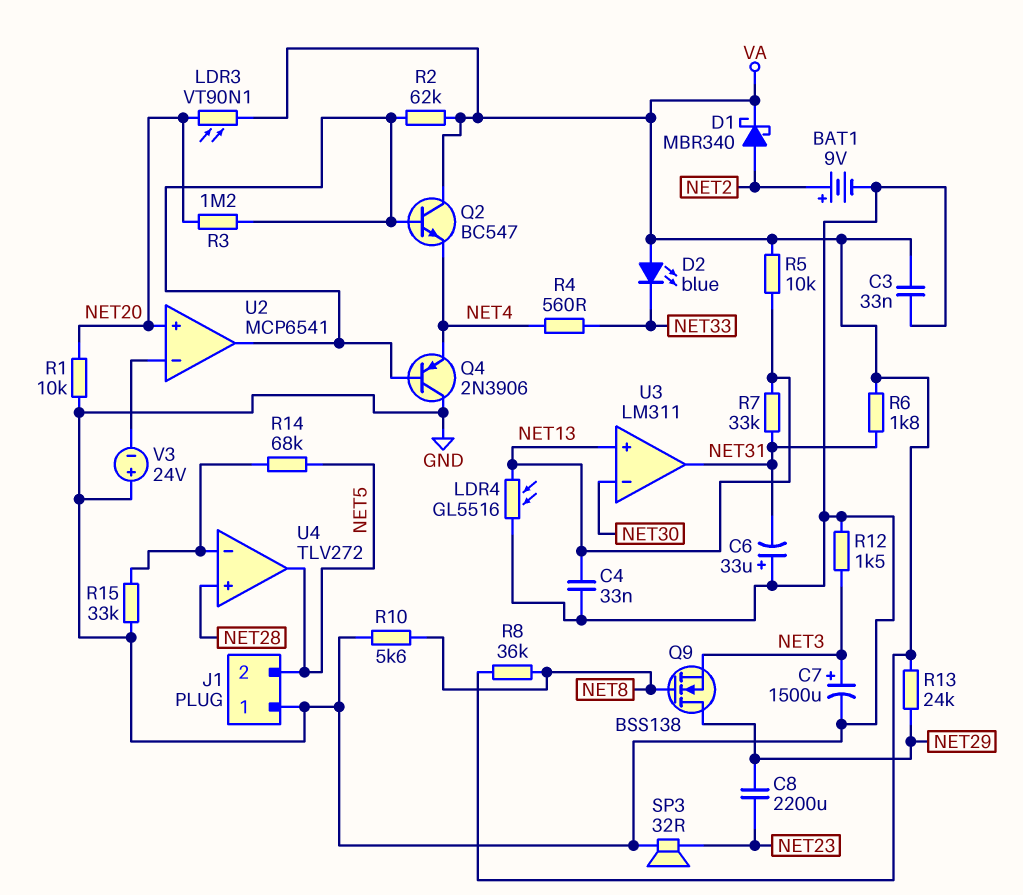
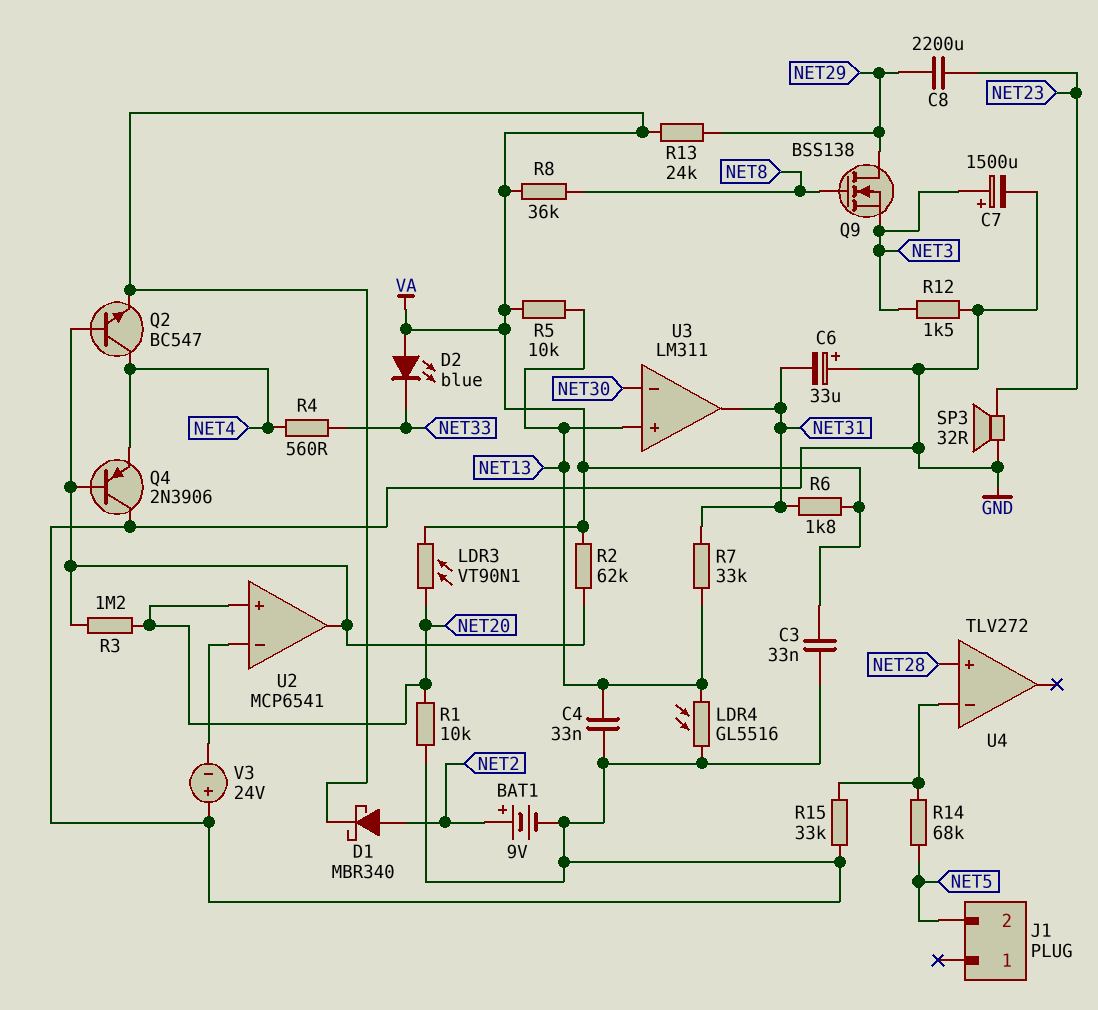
J1 pin 1: GND -> none
Q2: NPN BC547 (B U2/out, C VA, E NET4) -> NPN BC547 (B U2/out, C NET4, E VA)
R10: 5.6k (GND, NET8) -> none
U4 pin out: NET5 -> none

